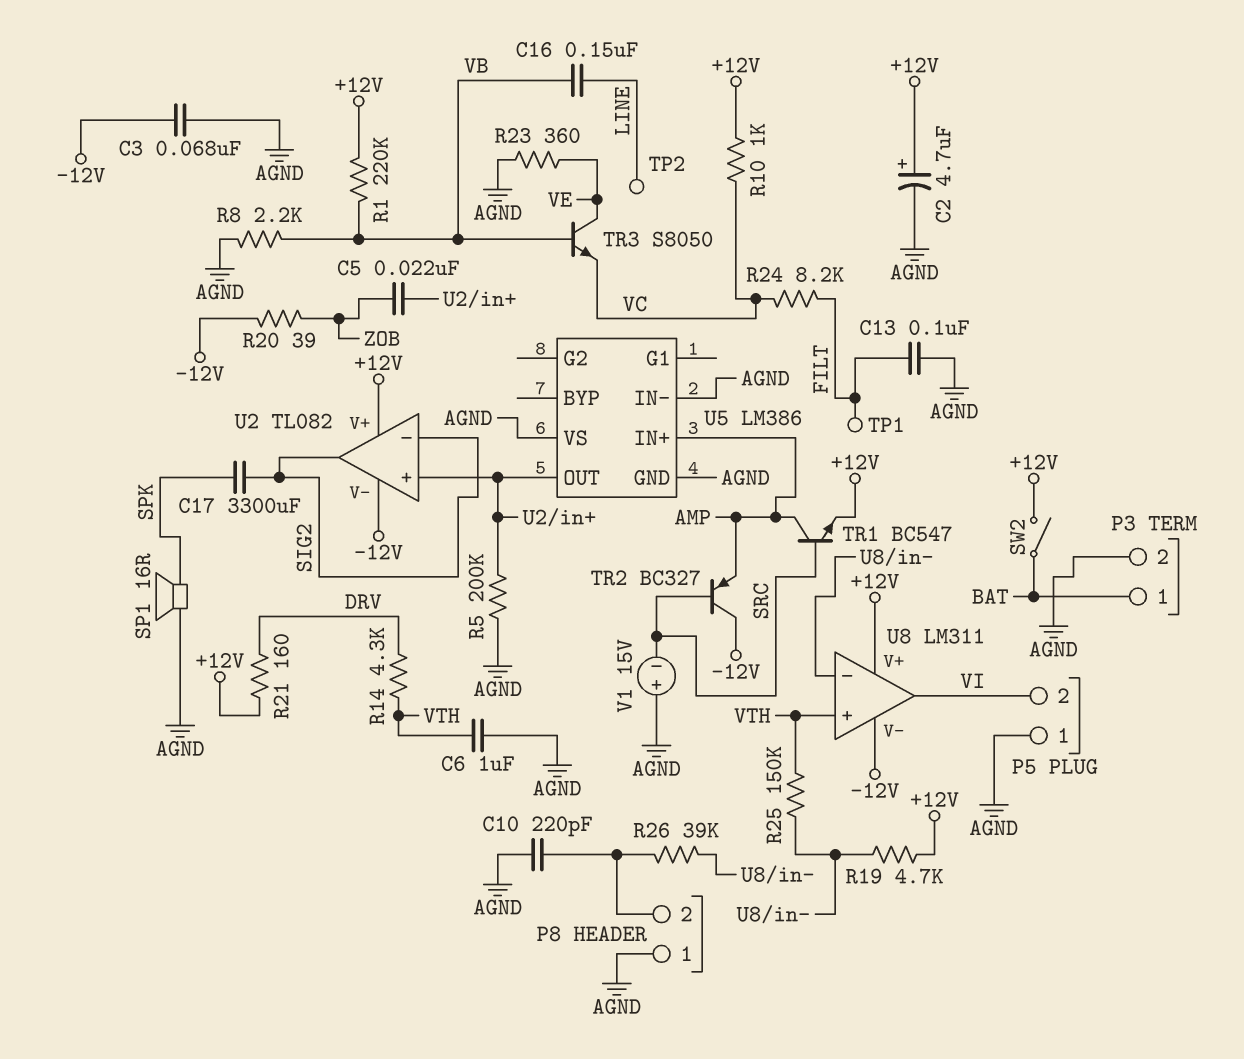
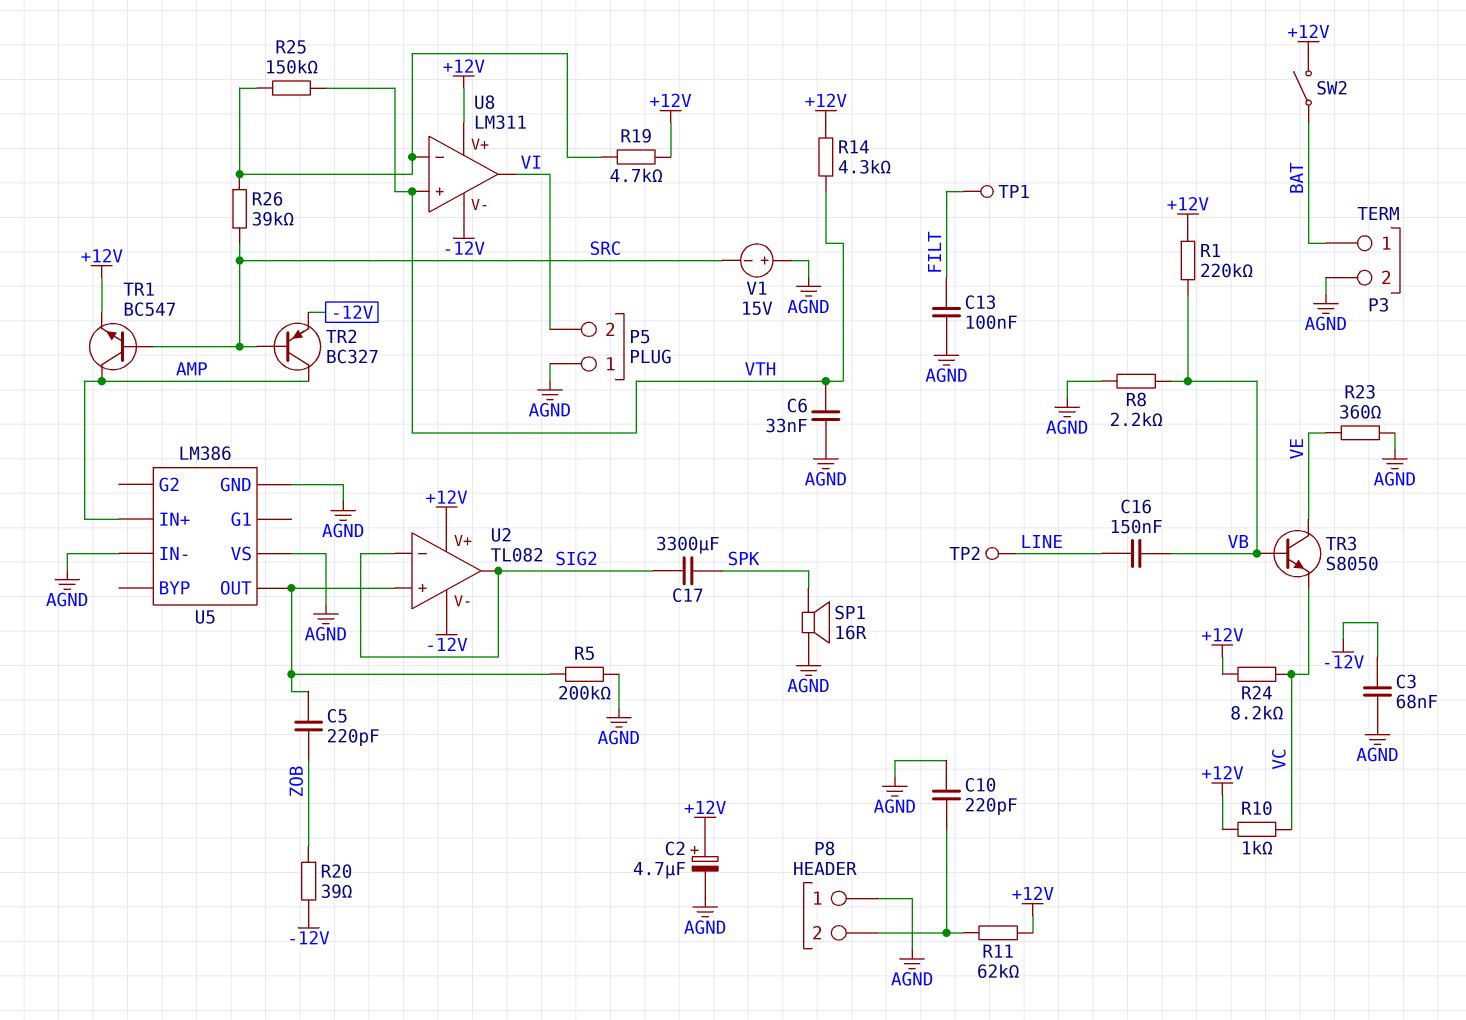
C5: 22nF (U2/in+, ZOB) -> 220pF (U2/in+, ZOB)
C6: 1uF (AGND, VTH) -> 33nF (AGND, VTH)
R11: none -> 62k (+12V, P8/2)
R14: 4.3k (DRV, VTH) -> 4.3k (+12V, VTH)
R21: 160 (+12V, DRV) -> none
R24: 8.2k (FILT, VC) -> 8.2k (+12V, VC)
R26: 39k (P8/2, U8/in-) -> 39k (SRC, U8/in-)
TR2: PNP BC327 (B SRC, C -12V, E AMP) -> PNP BC327 (B SRC, C AMP, E -12V)

